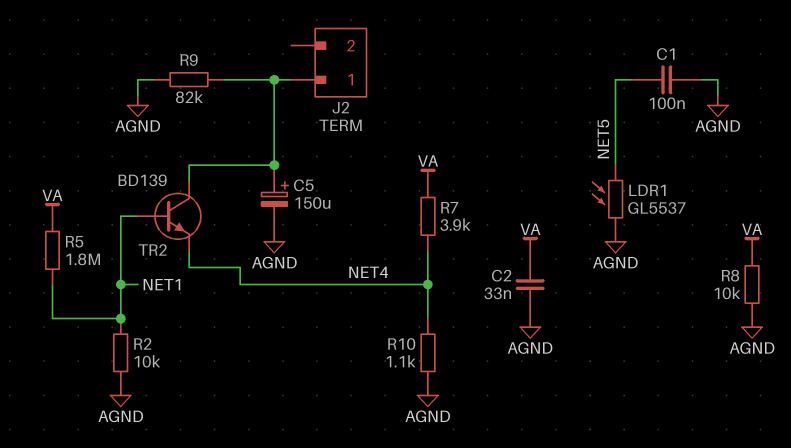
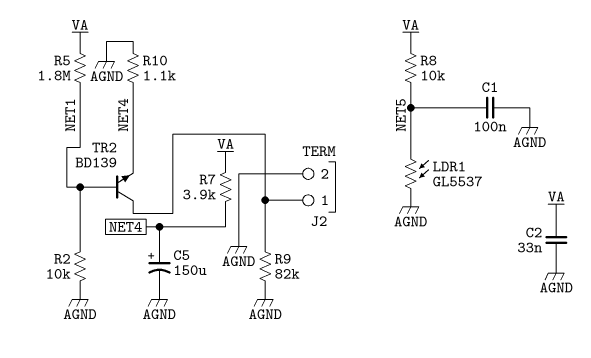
C5: 150uF (plus J2/1, minus AGND) -> 150uF (plus NET4, minus AGND)
J2 pin 2: none -> AGND
R8: 10k (AGND, VA) -> 10k (NET5, VA)

